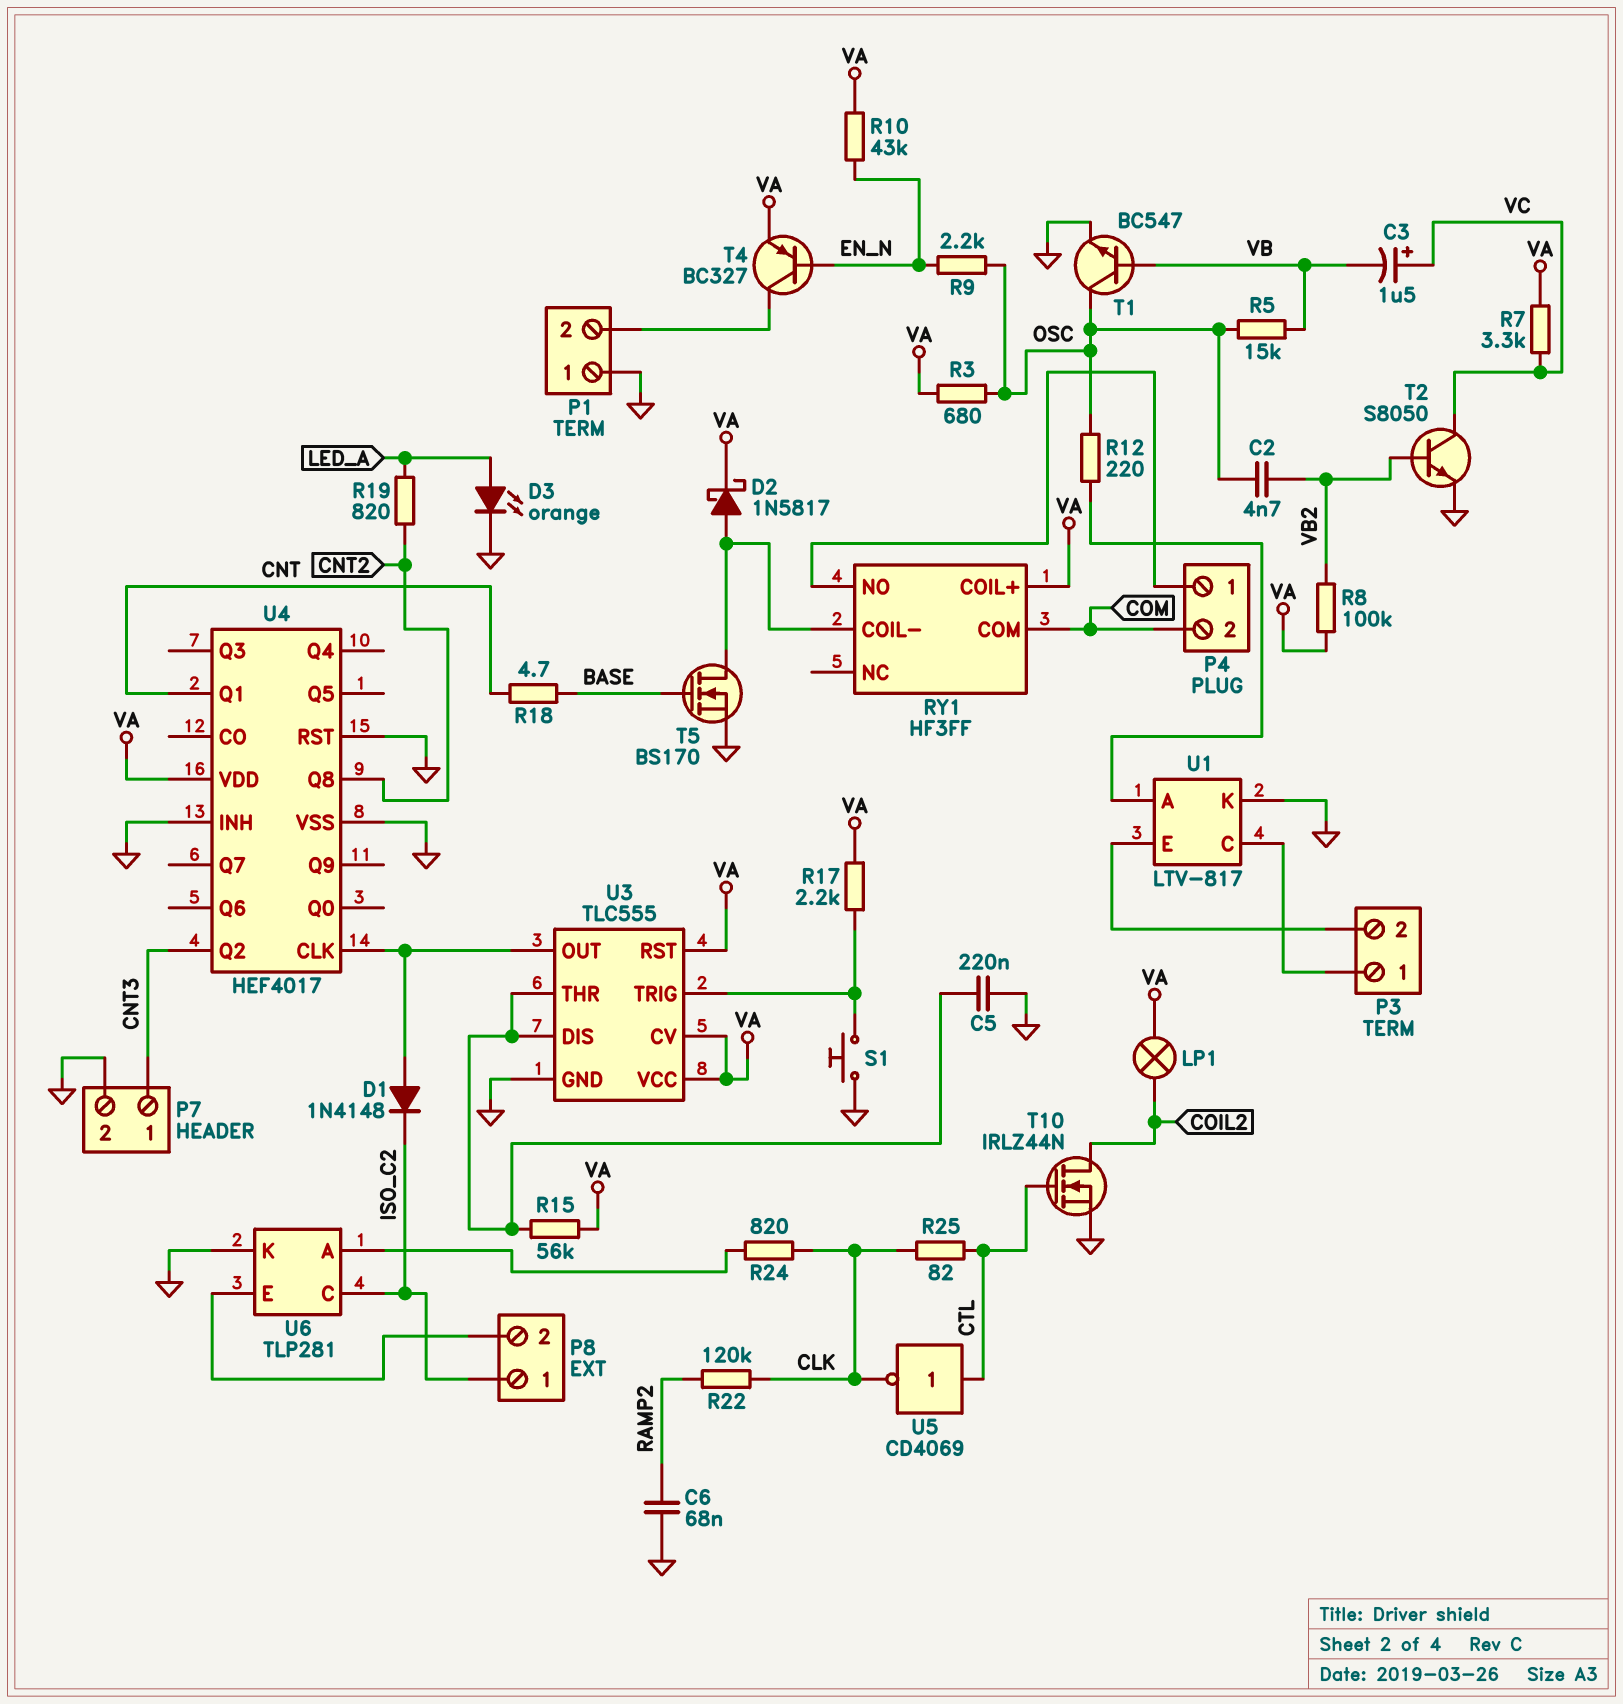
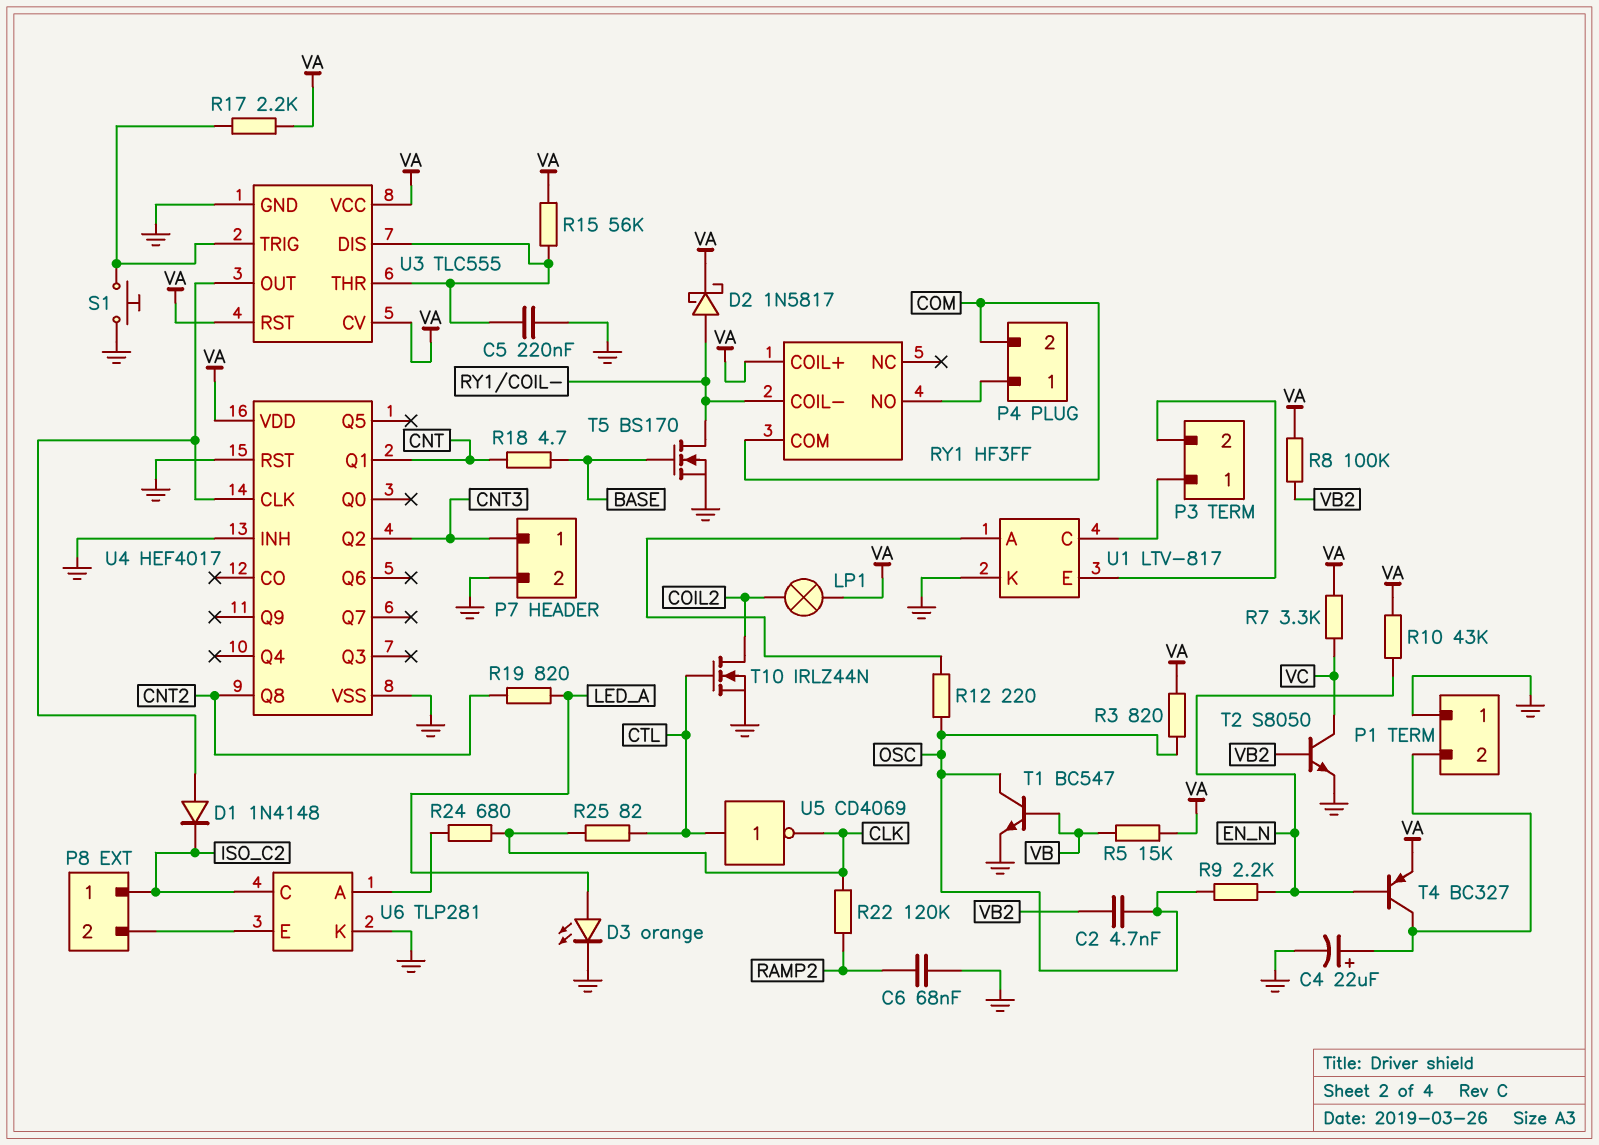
C3: 1.5uF (plus VC, minus VB) -> none
C4: none -> 22uF (plus P1/2, minus GND)
R3: 680 (OSC, VA) -> 820 (OSC, VA)
R5: 15k (OSC, VB) -> 15k (VA, VB)
R24: 820 (CLK, U6/A) -> 680 (CLK, U6/A)

